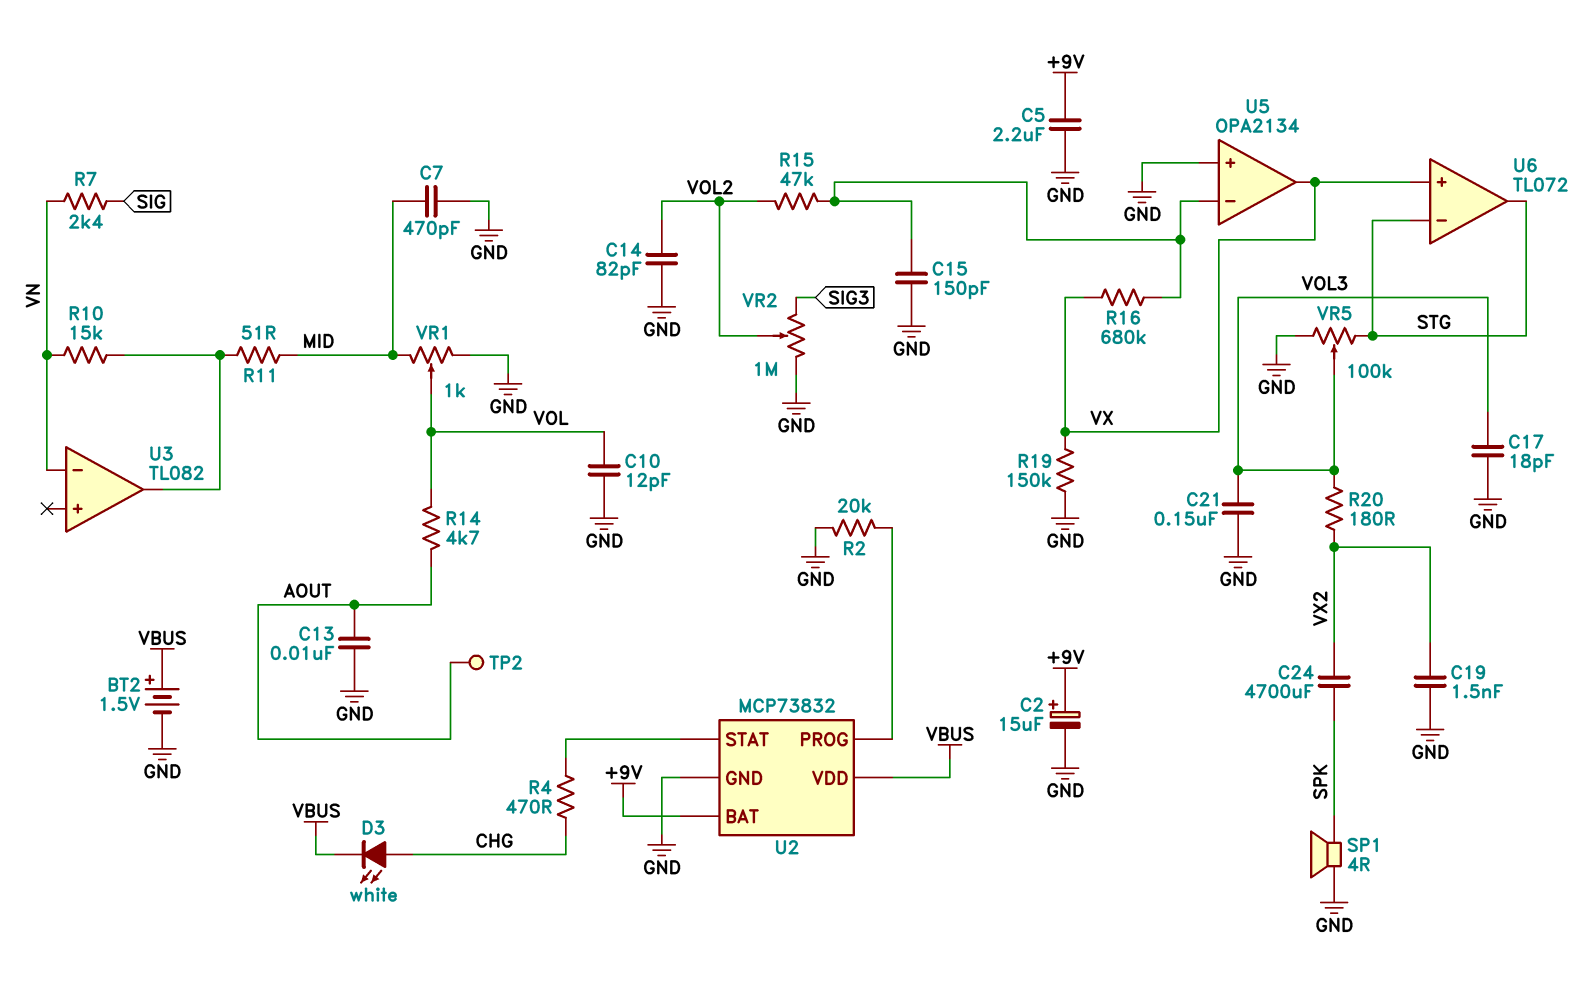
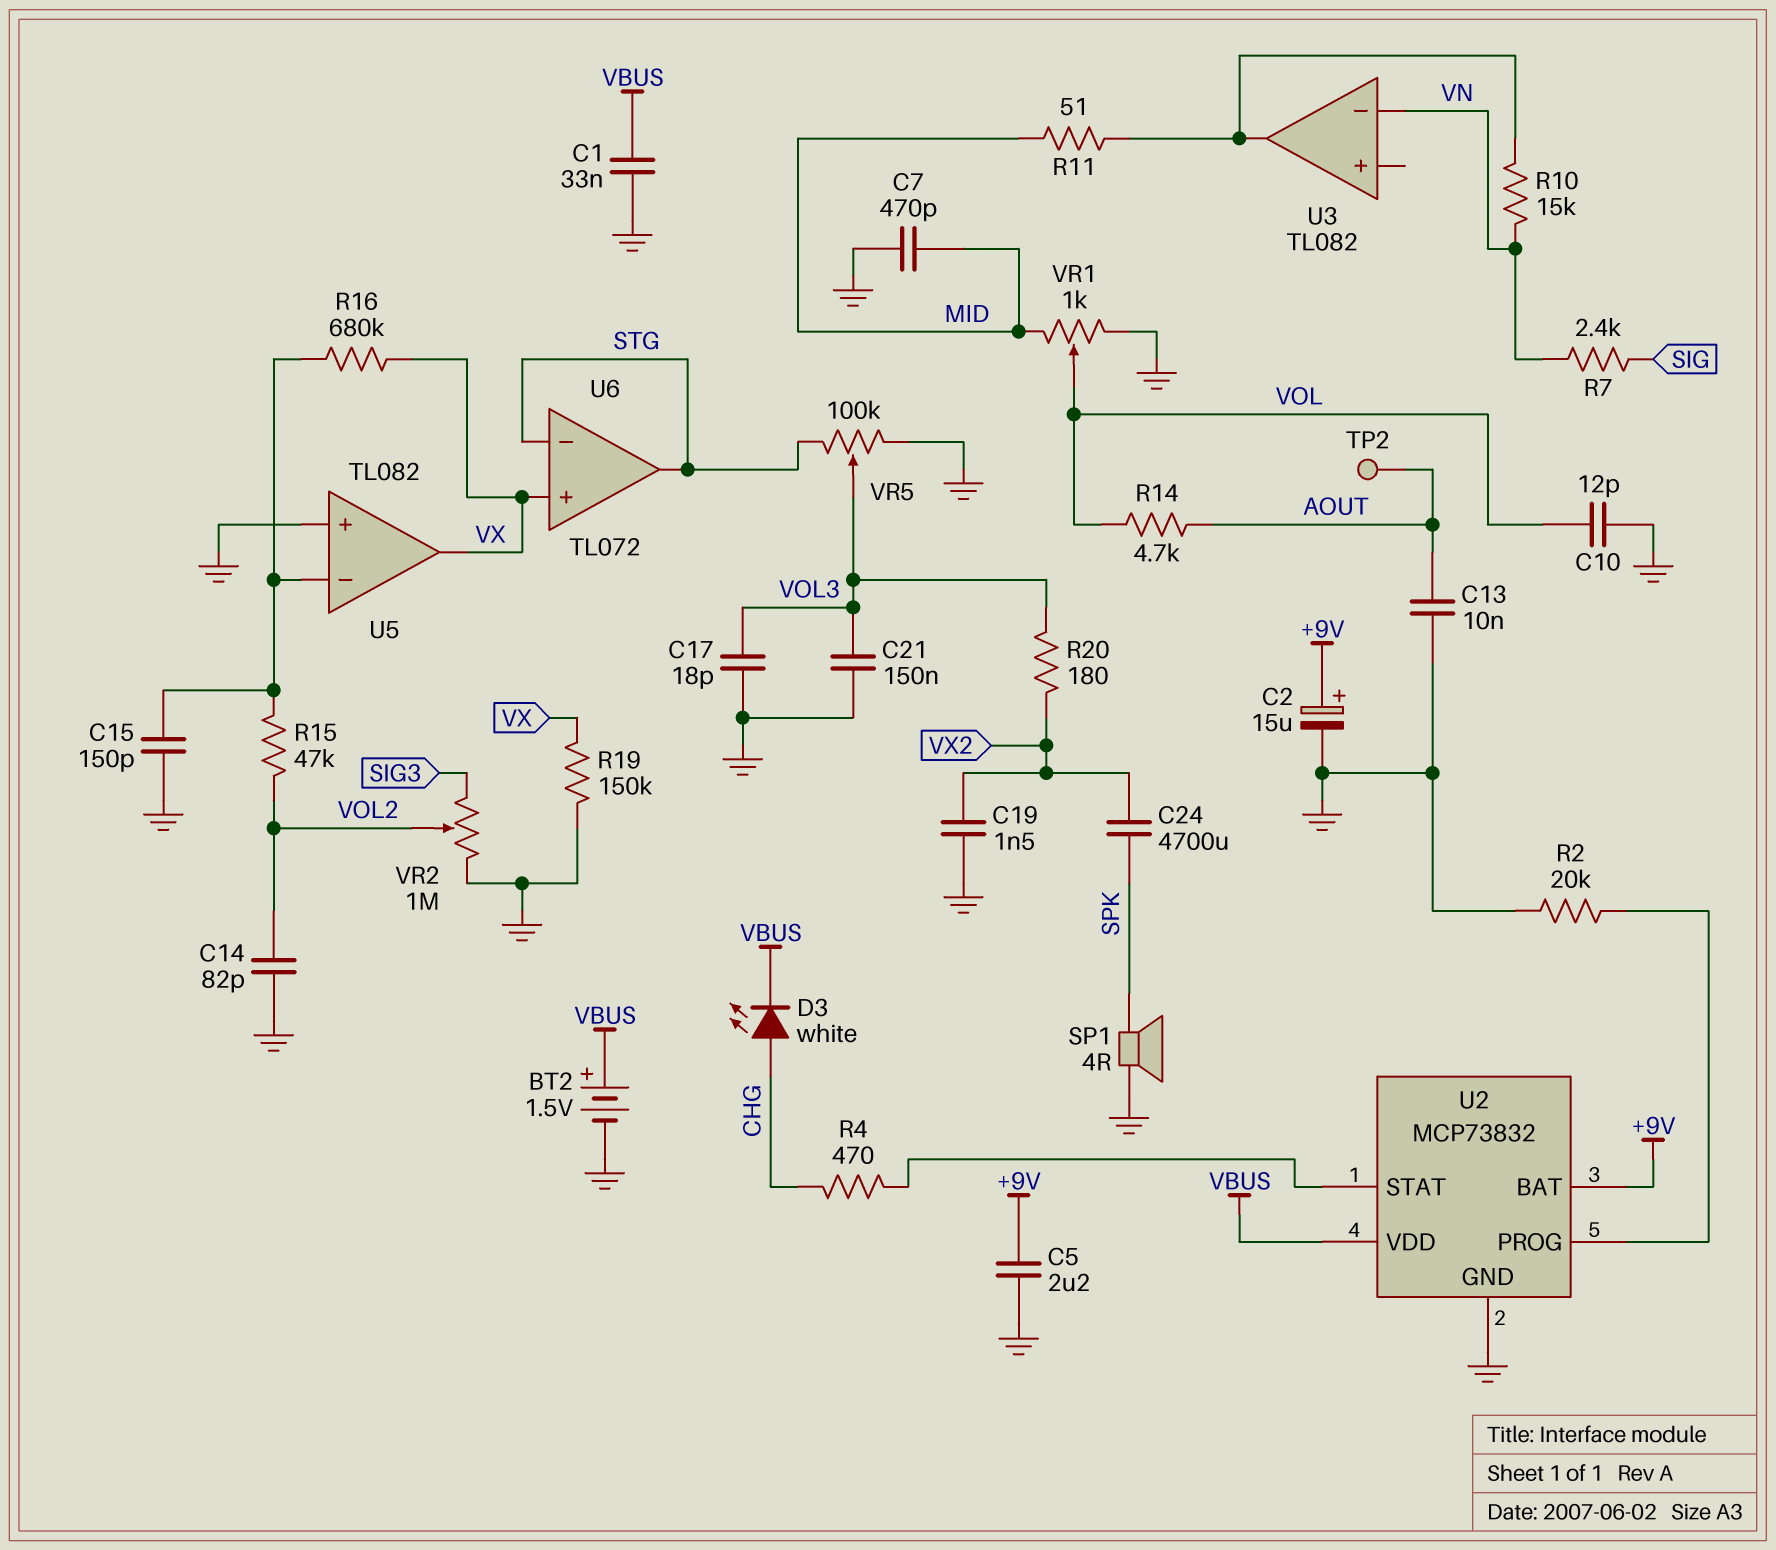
C1: none -> 33nF (GND, VBUS)
U5: OPA2134 -> TL082

